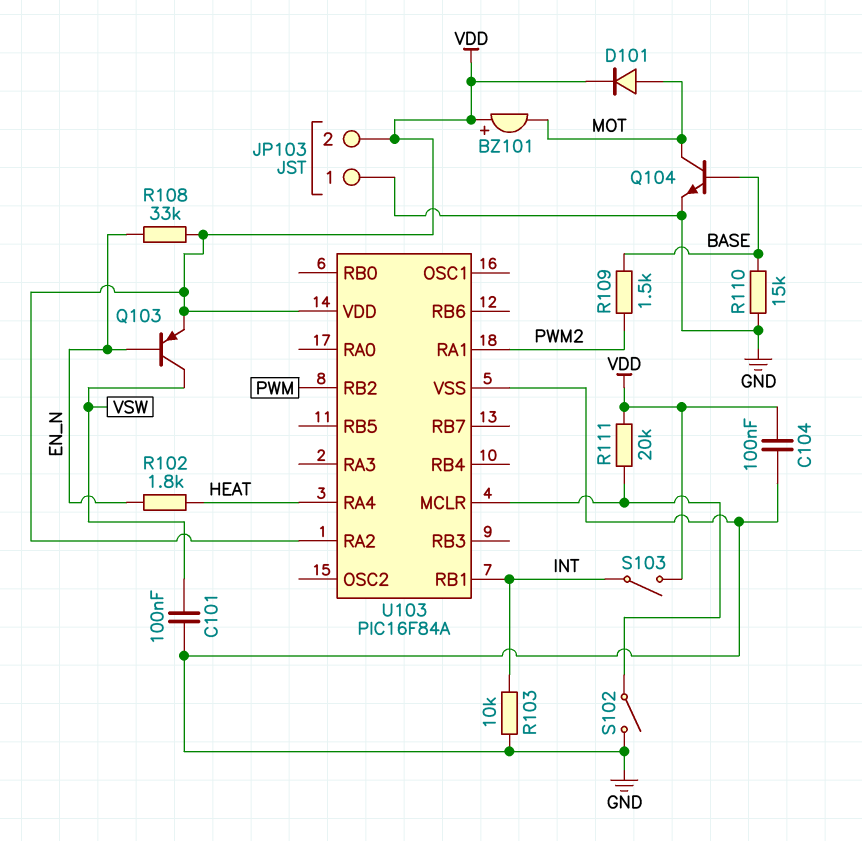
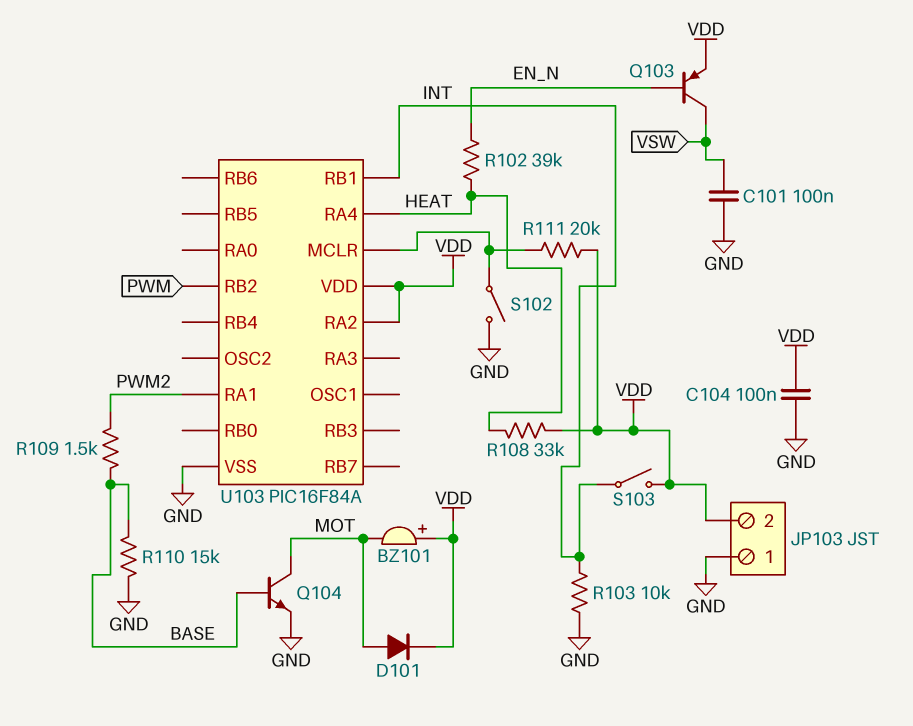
R102: 1.8k (EN_N, HEAT) -> 39k (EN_N, HEAT)
R108: 33k (EN_N, VDD) -> 33k (HEAT, VDD)

